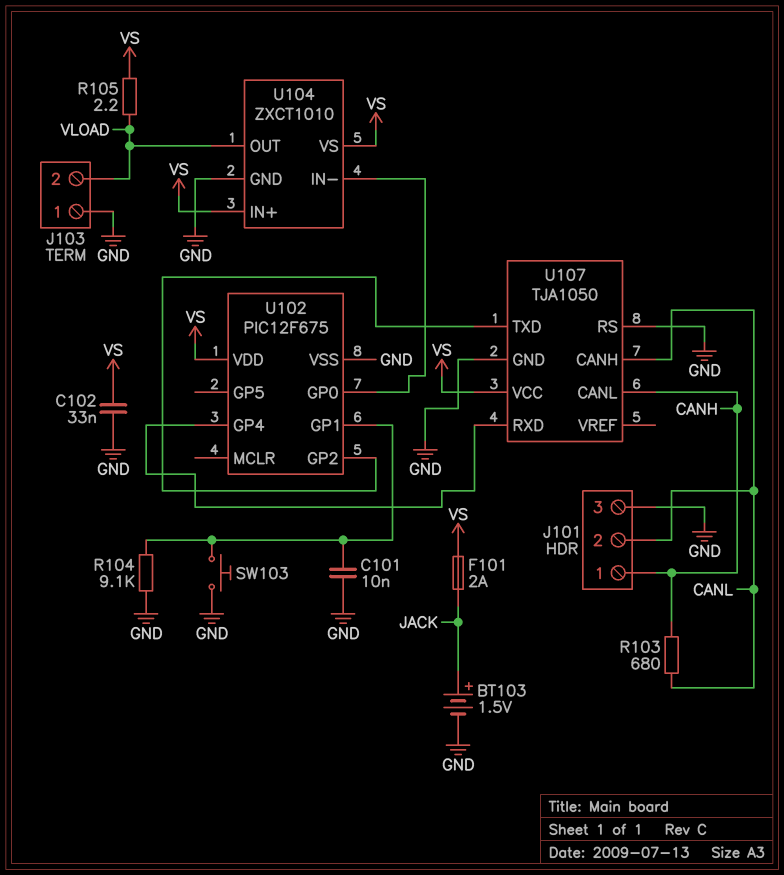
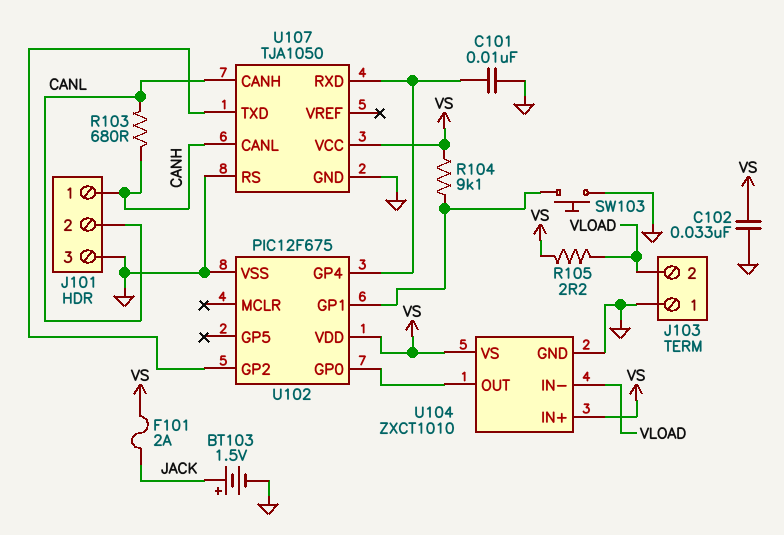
C101: 10nF (GND, U102/GP1) -> 10nF (GND, U102/GP4)
R104: 9.1k (GND, U102/GP1) -> 9.1k (U102/GP1, VS)
U104 pin IN-: U102/GP0 -> VLOAD
U104 pin OUT: VLOAD -> U102/GP0

